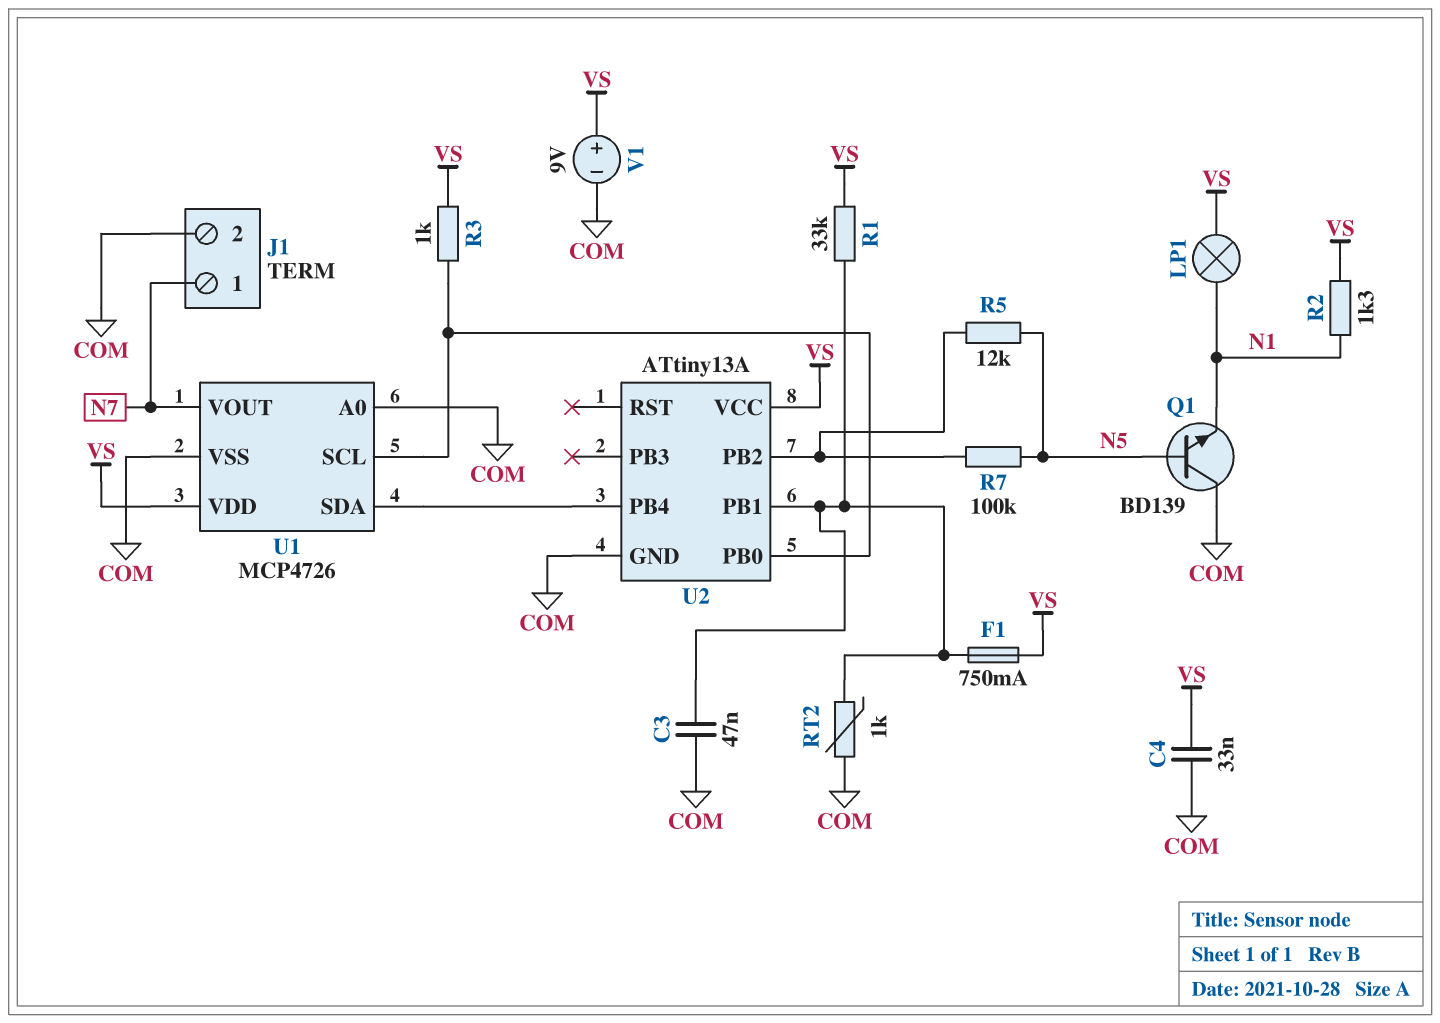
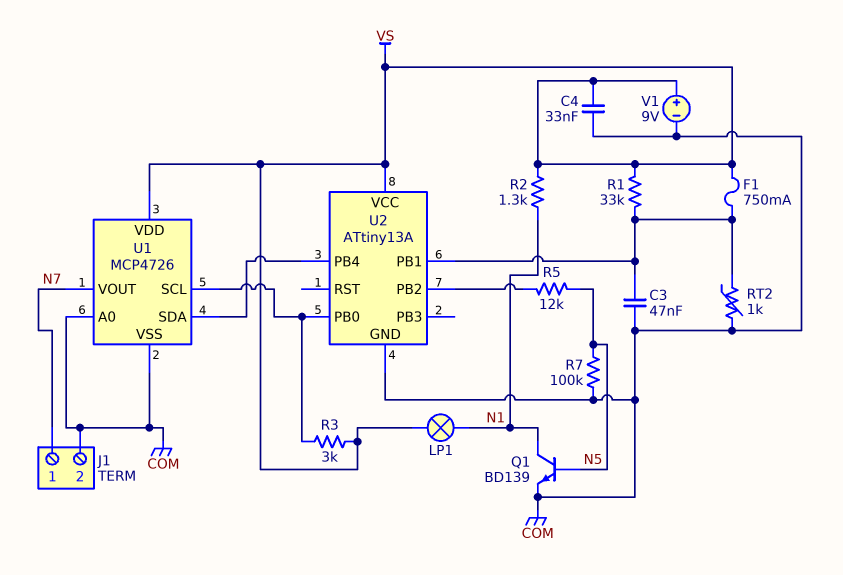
Q1: NPN BD139 (B N5, C COM, E N1) -> NPN BD139 (B N5, C N1, E COM)
R3: 1k (U1/SCL, VS) -> 3k (U1/SCL, VS)
R7: 100k (N5, U2/PB2) -> 100k (COM, N5)

